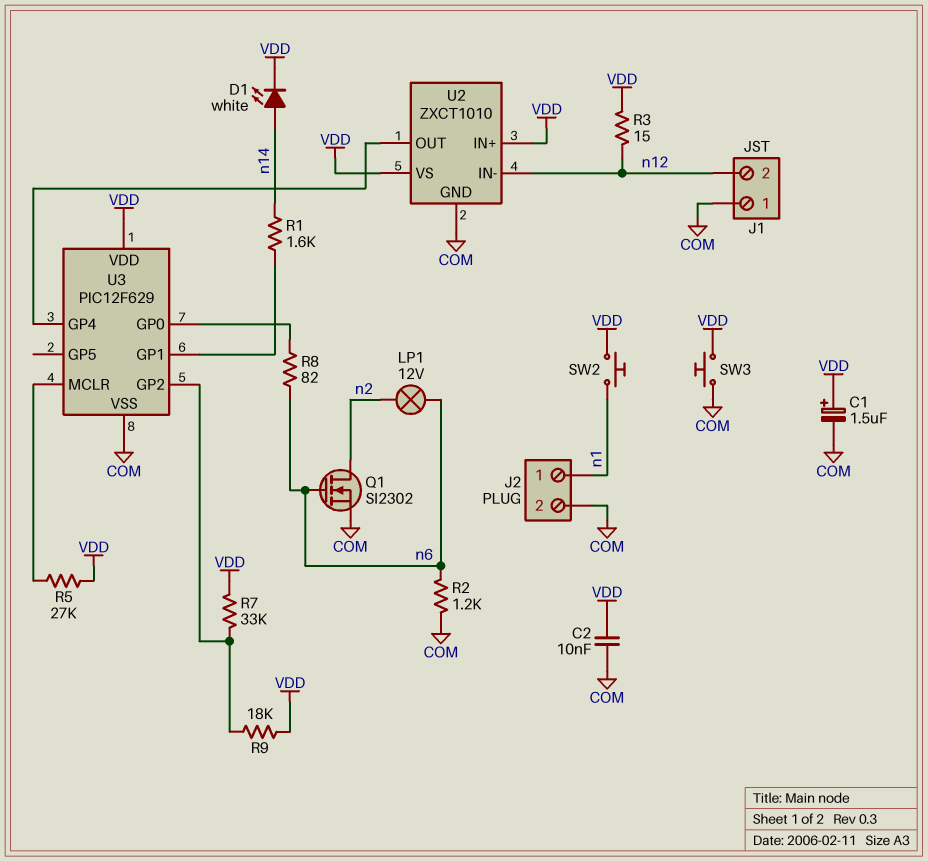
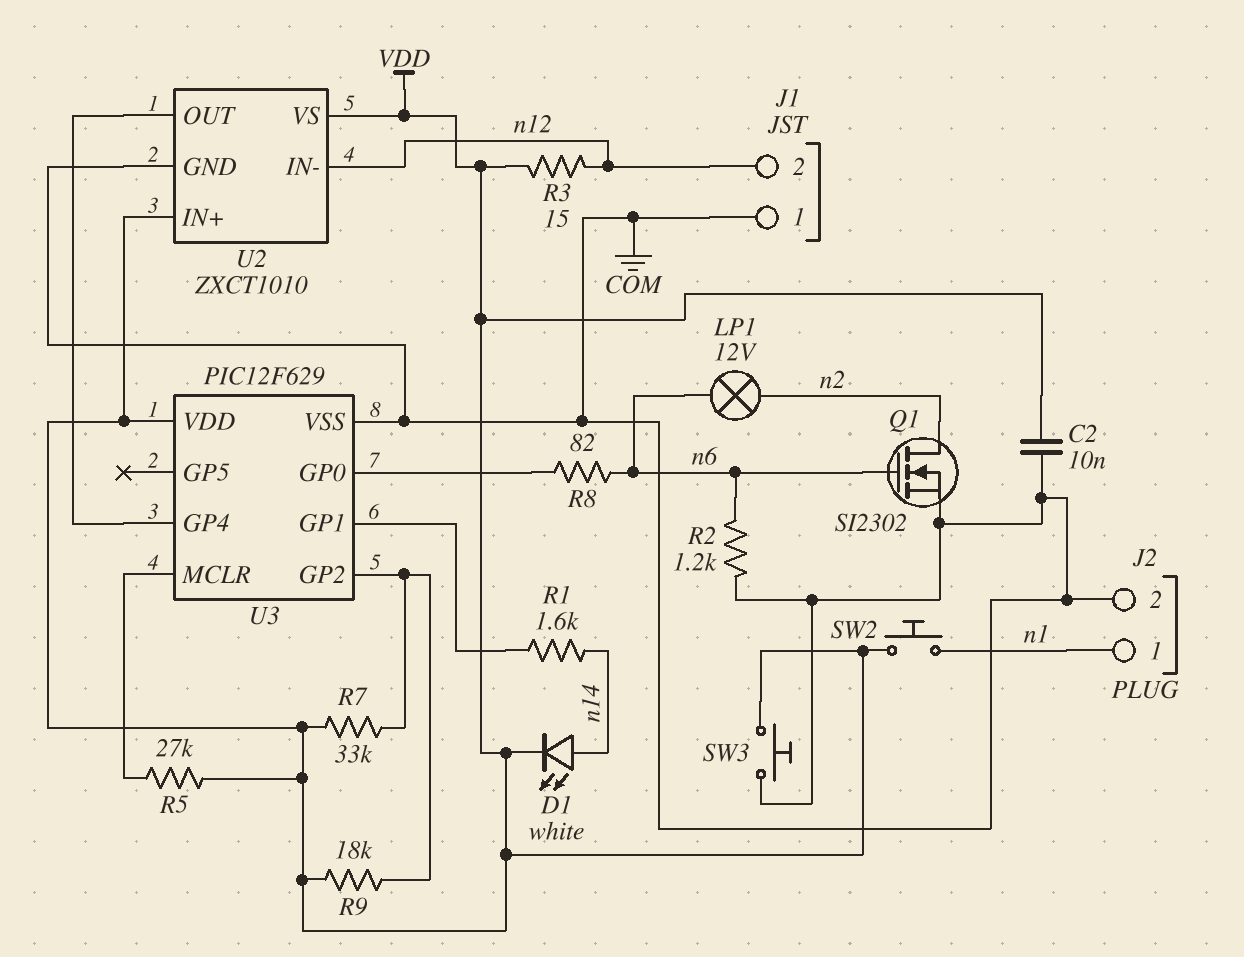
C1: 1.5uF (plus VDD, minus COM) -> none

